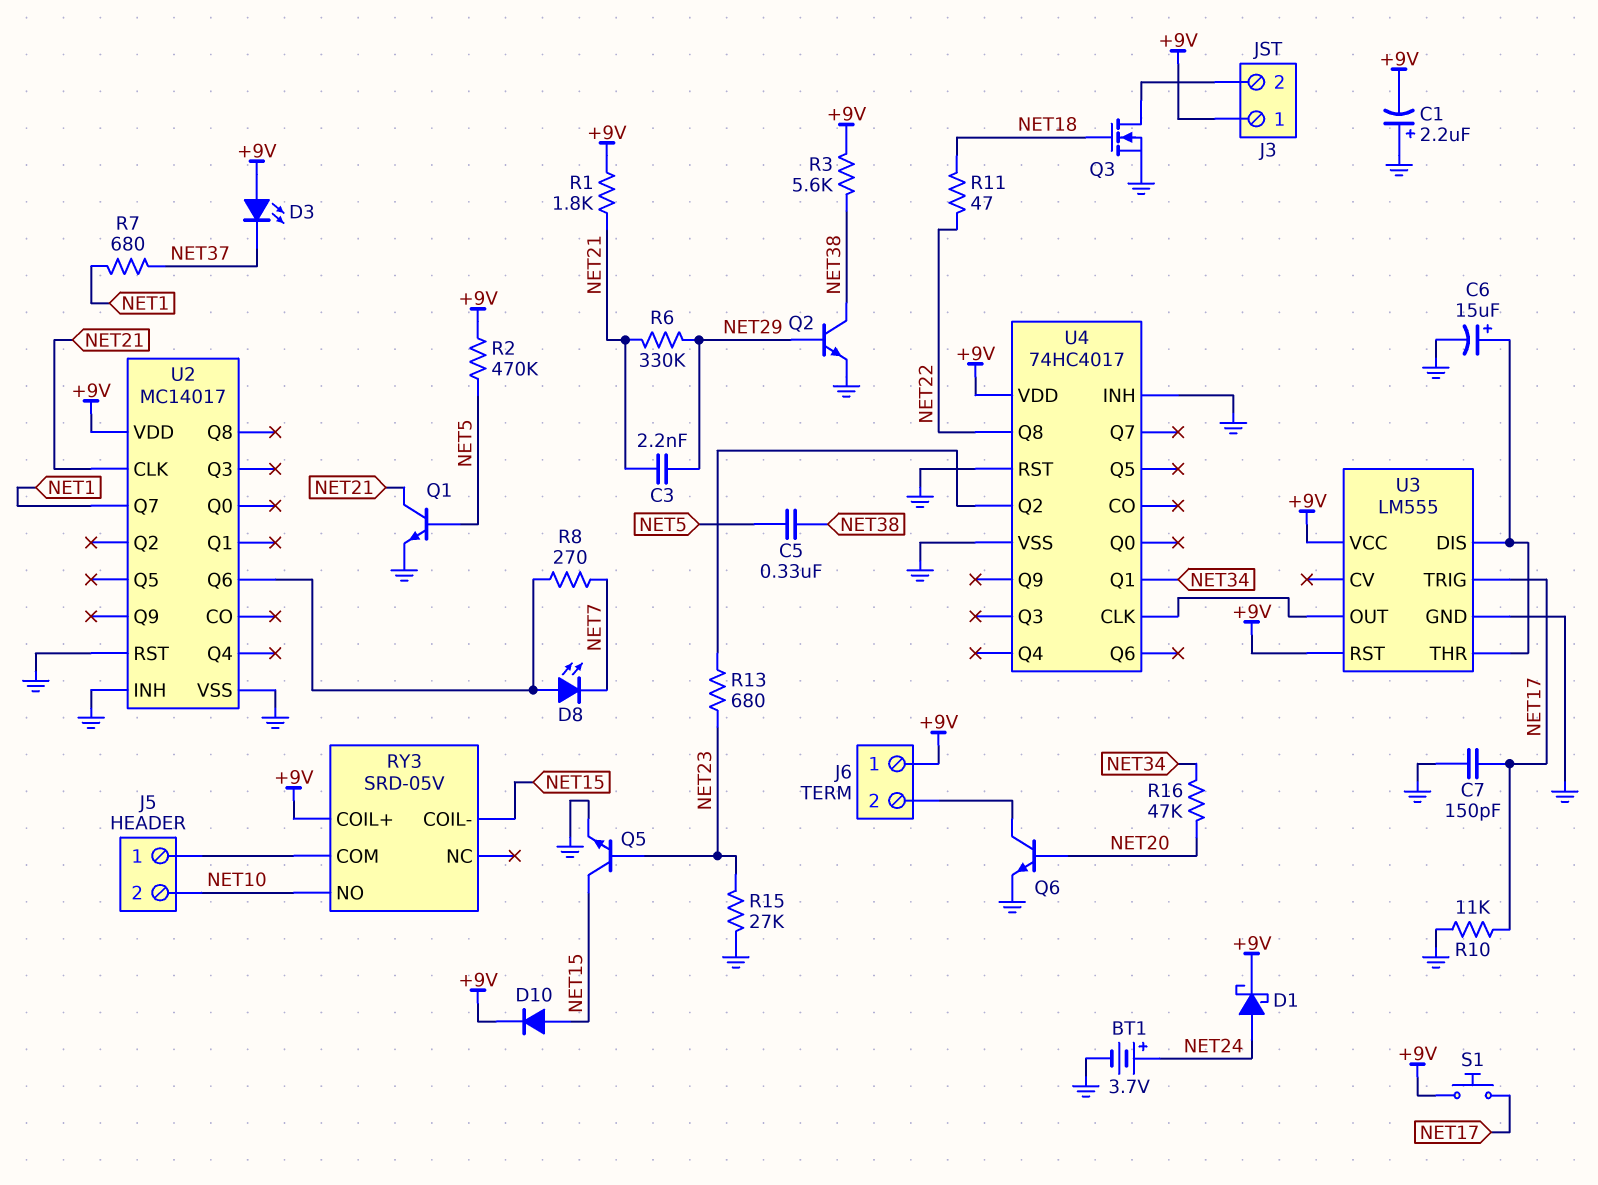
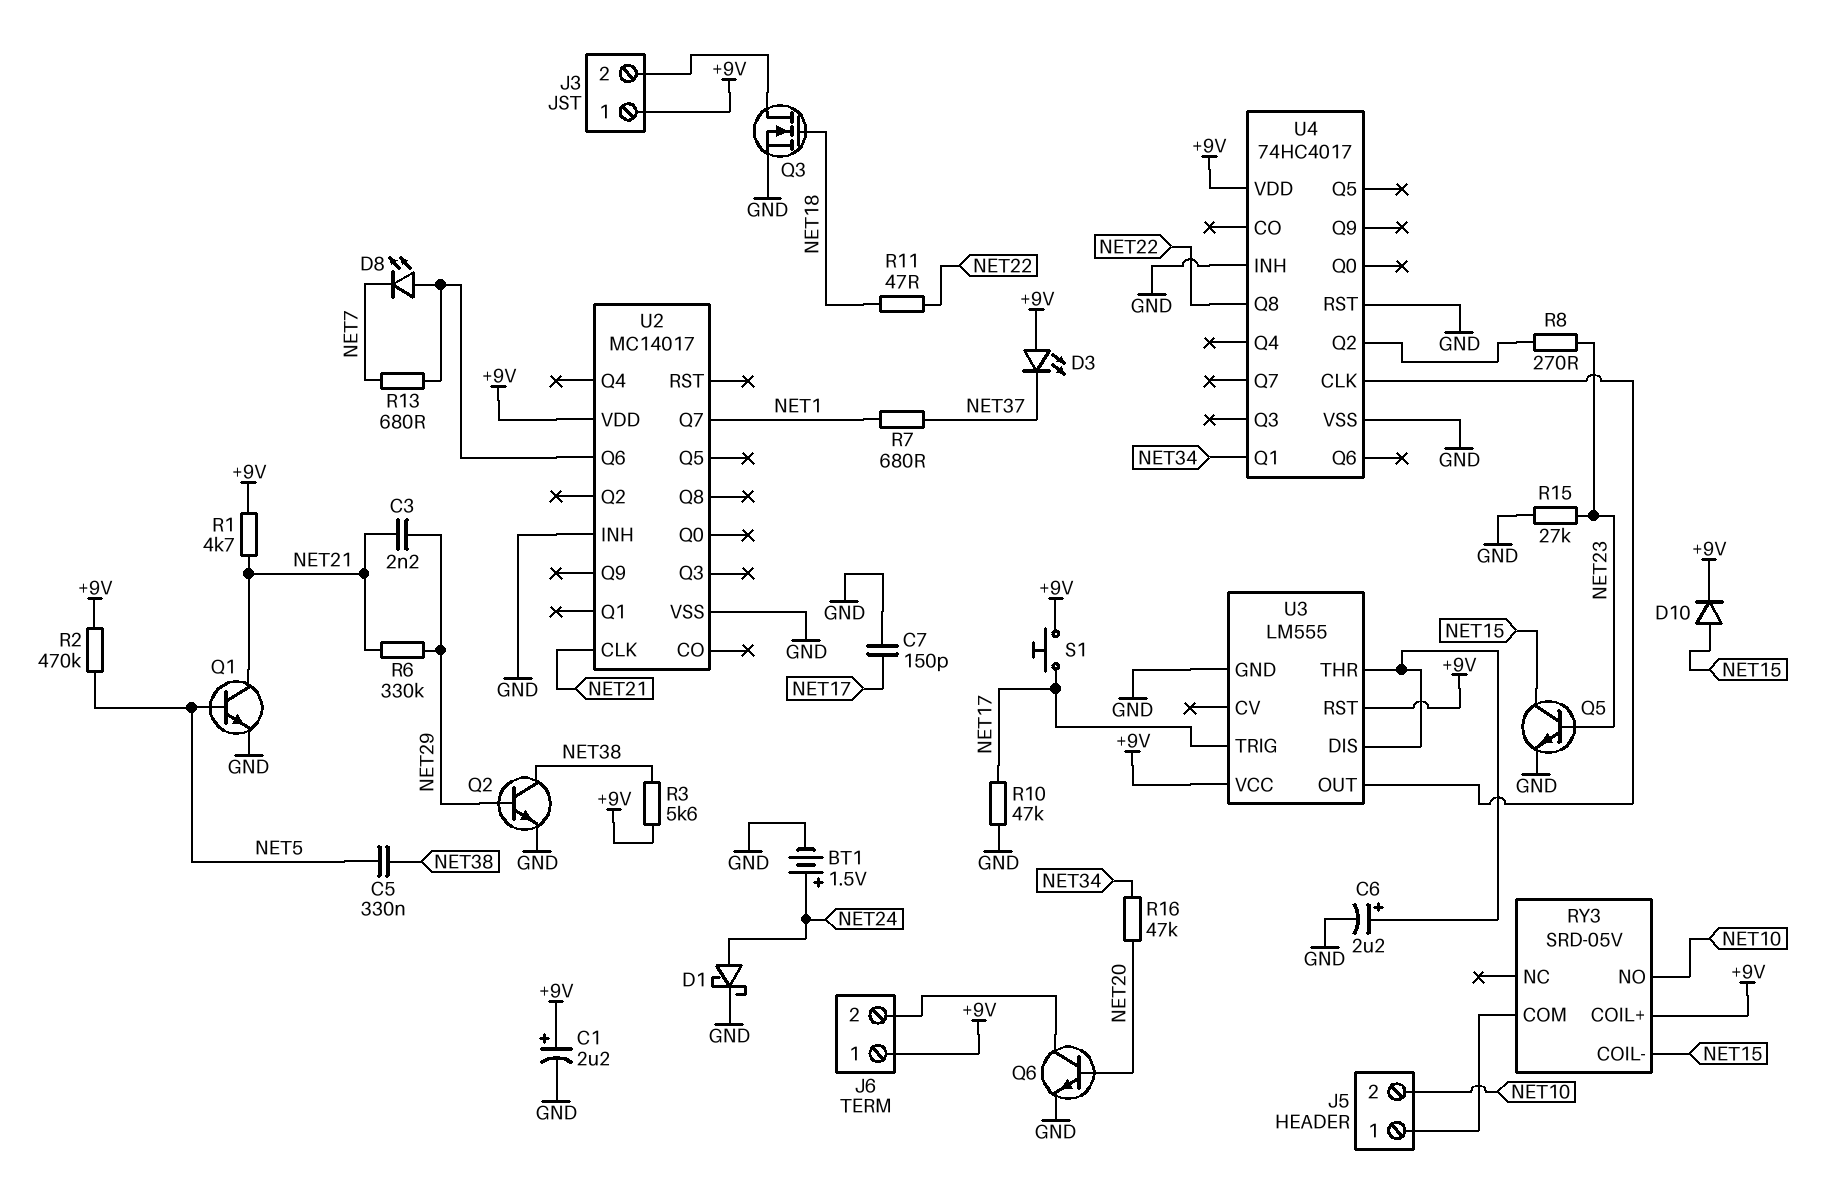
BT1: 3.7V (plus NET24, minus GND) -> 1.5V (plus NET24, minus GND)
C1: 2.2uF (plus GND, minus +9V) -> 2.2uF (plus +9V, minus GND)
C6: 15uF (plus U3/DIS, minus GND) -> 2.2uF (plus U3/DIS, minus GND)
D1: schottky (A NET24, K +9V) -> schottky (A NET24, K GND)
R1: 1.8k (+9V, NET21) -> 4.7k (+9V, NET21)
R8: 270 (NET7, U2/Q6) -> 270 (NET23, U4/Q2)
R10: 11k (GND, NET17) -> 47k (GND, NET17)
R13: 680 (NET23, U4/Q2) -> 680 (NET7, U2/Q6)
U2 pin RST: GND -> none

